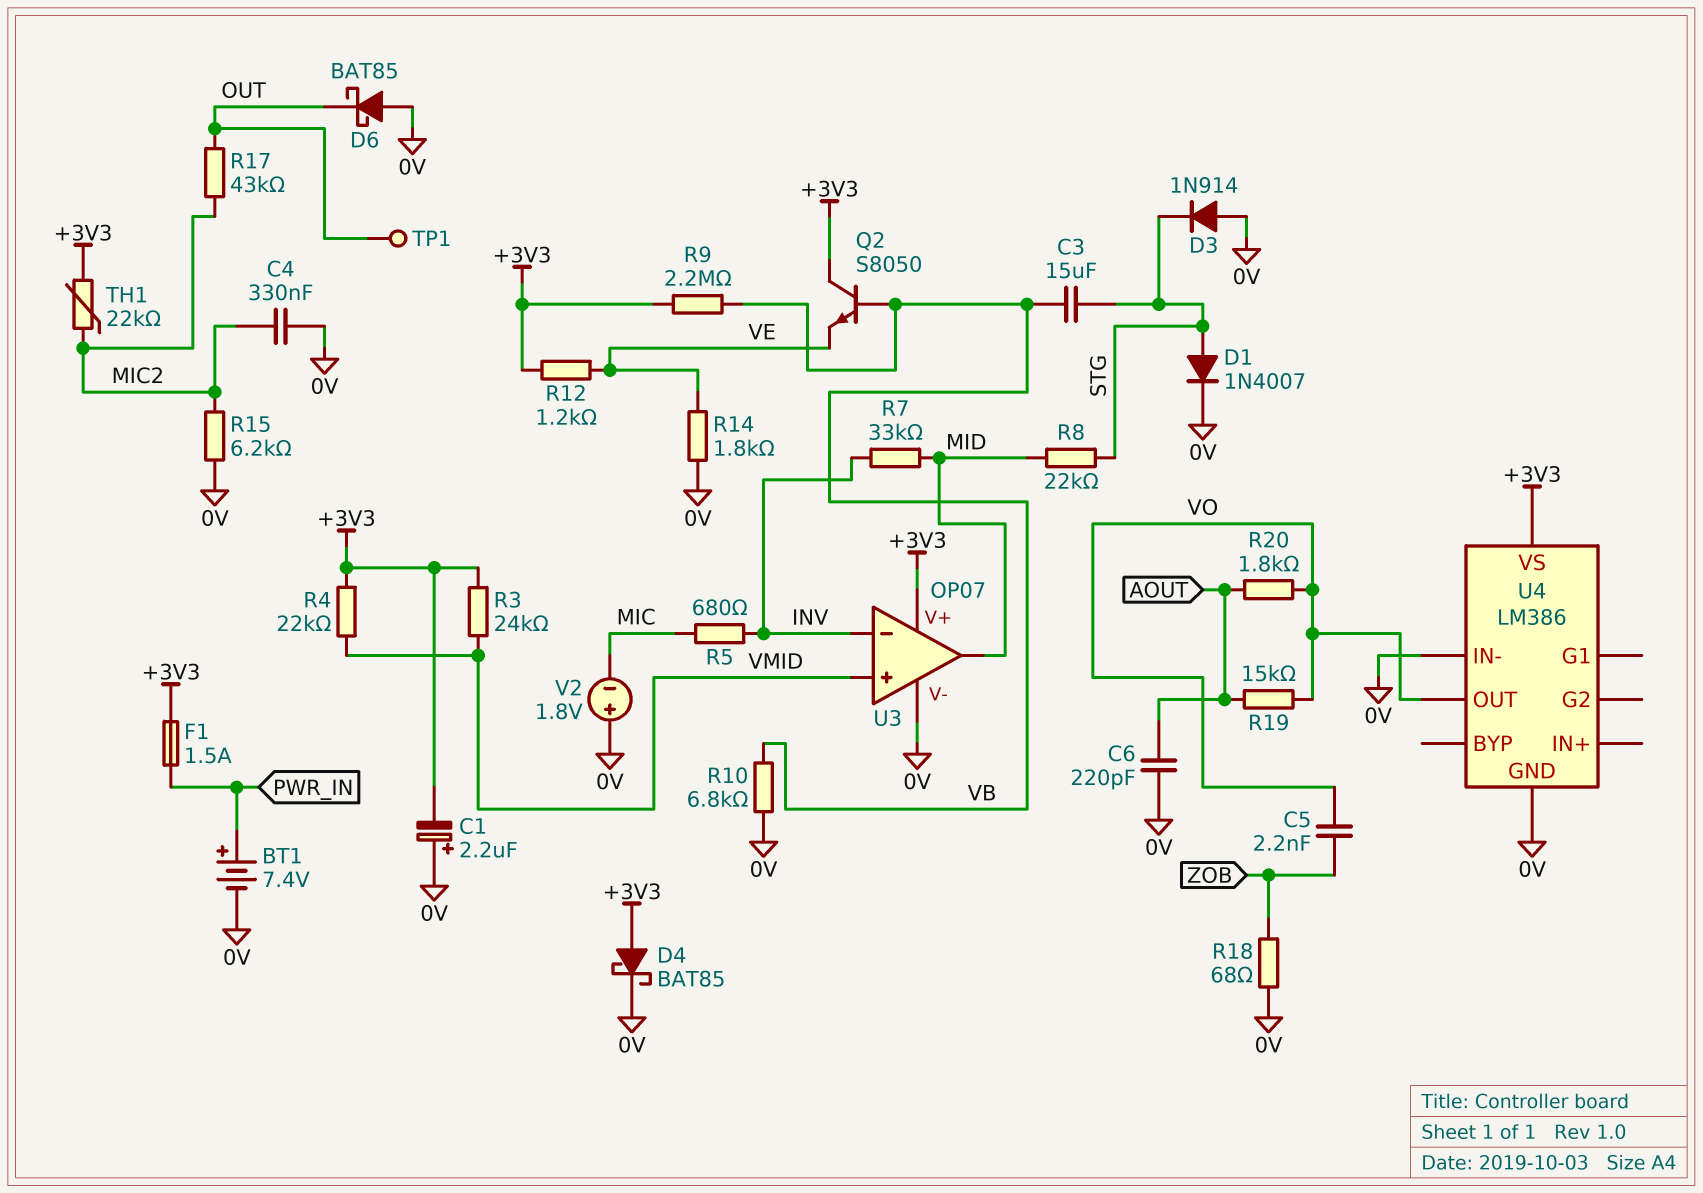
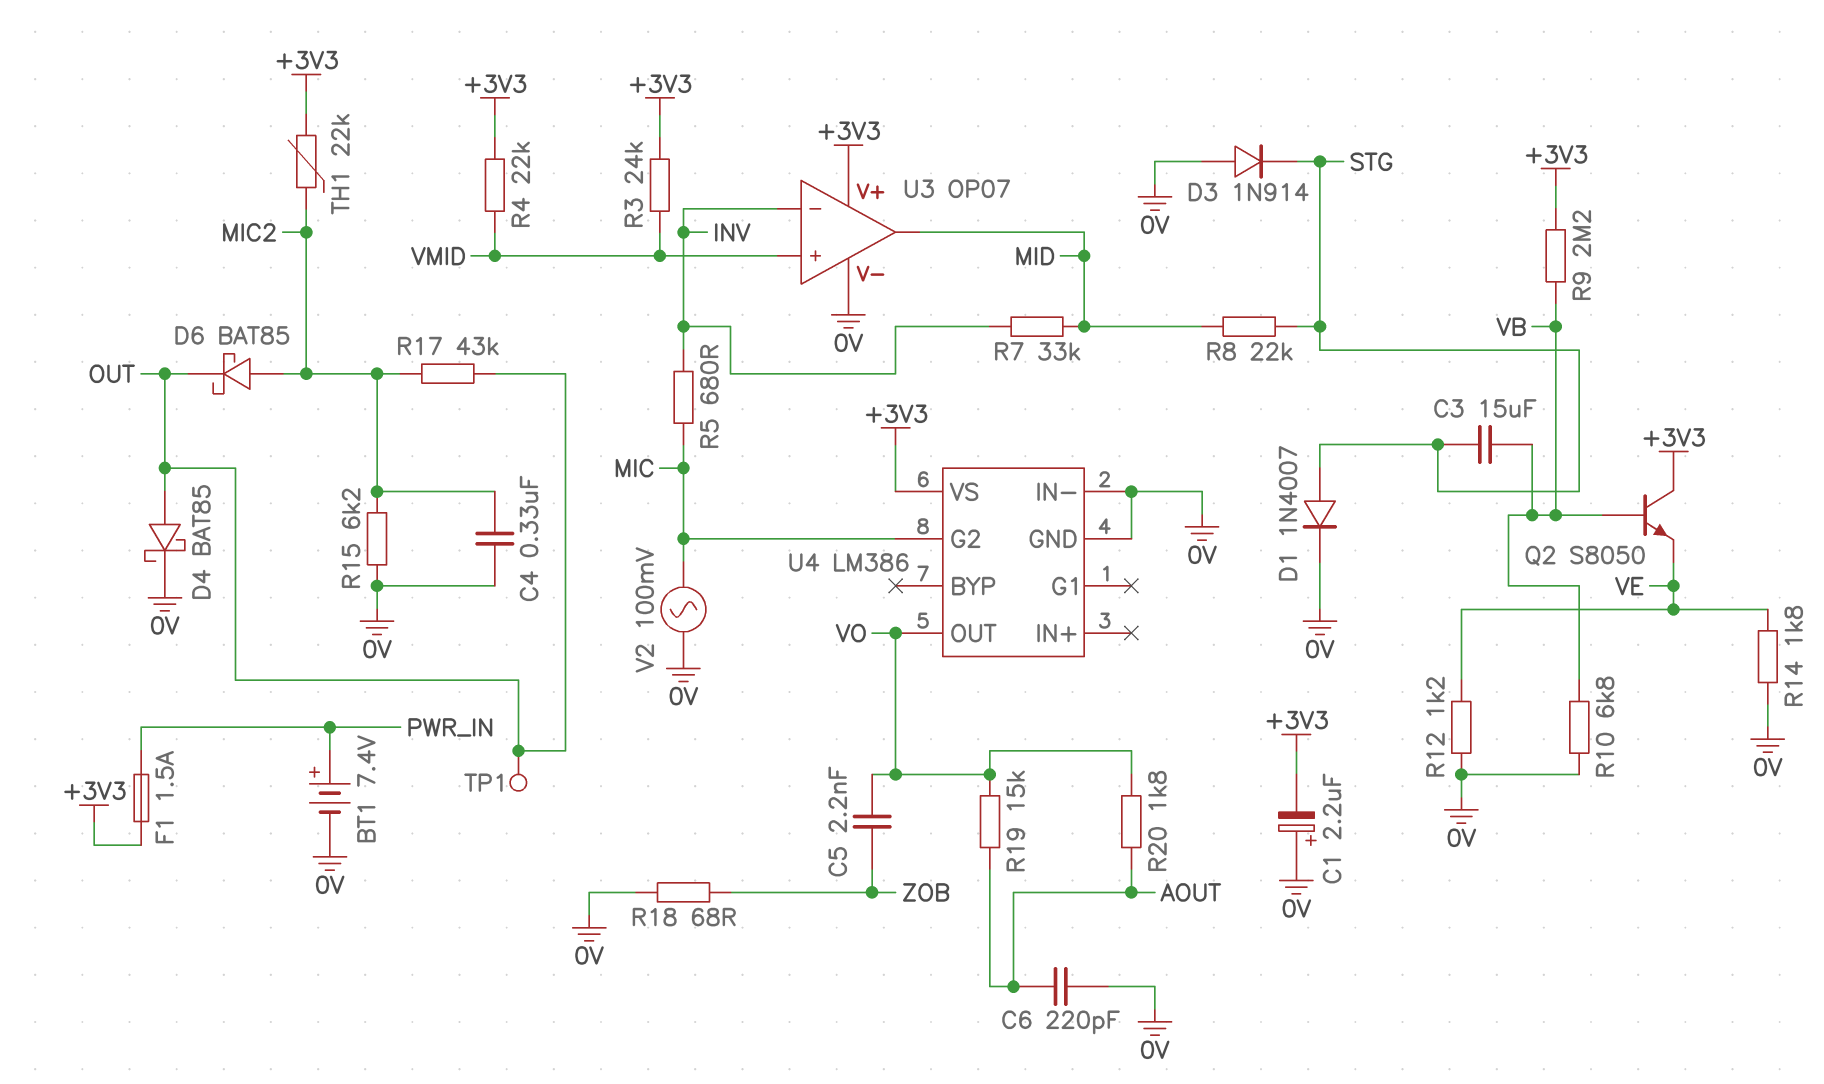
D4: schottky BAT85 (A +3V3, K 0V) -> schottky BAT85 (A OUT, K 0V)
D6: schottky BAT85 (A 0V, K OUT) -> schottky BAT85 (A MIC2, K OUT)
R12: 1.2k (+3V3, VE) -> 1.2k (0V, VE)
U4 pin G2: none -> MIC
V2: 1.8V (plus 0V, minus MIC) -> AC 100mV (0V, MIC)

